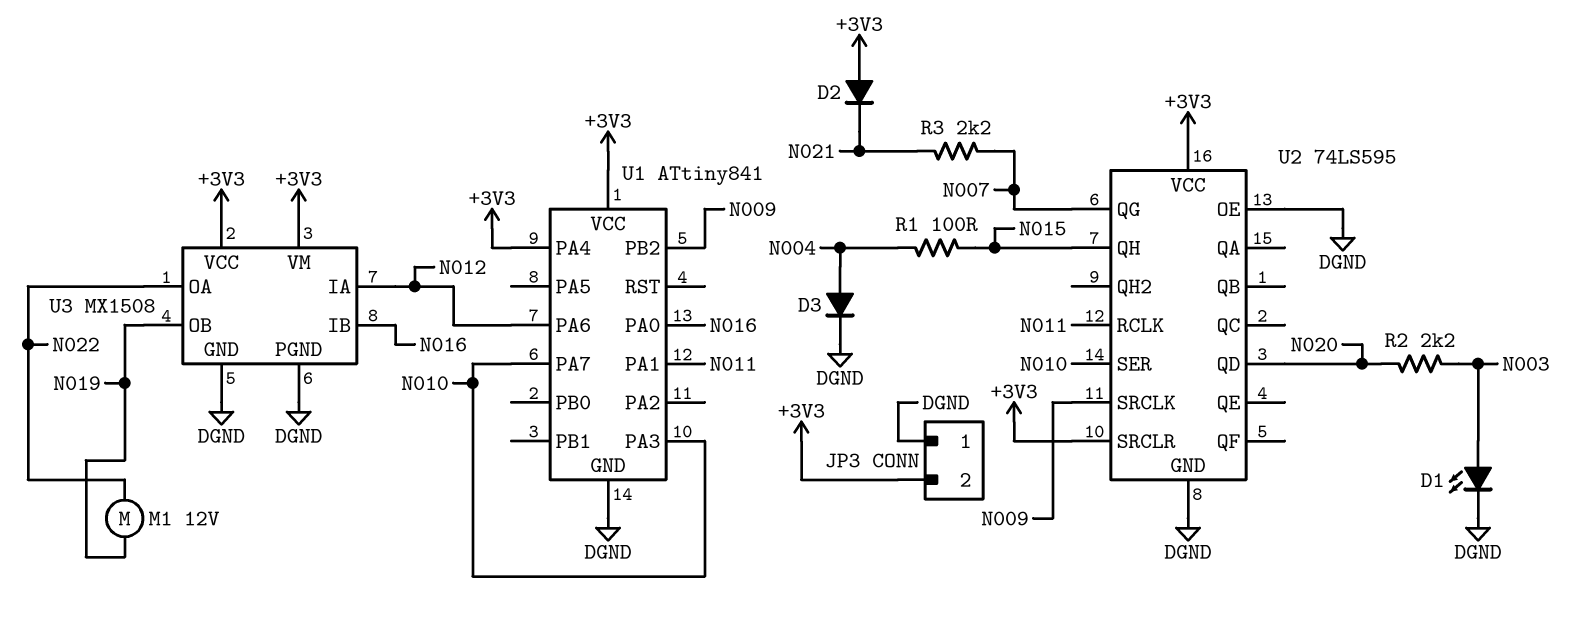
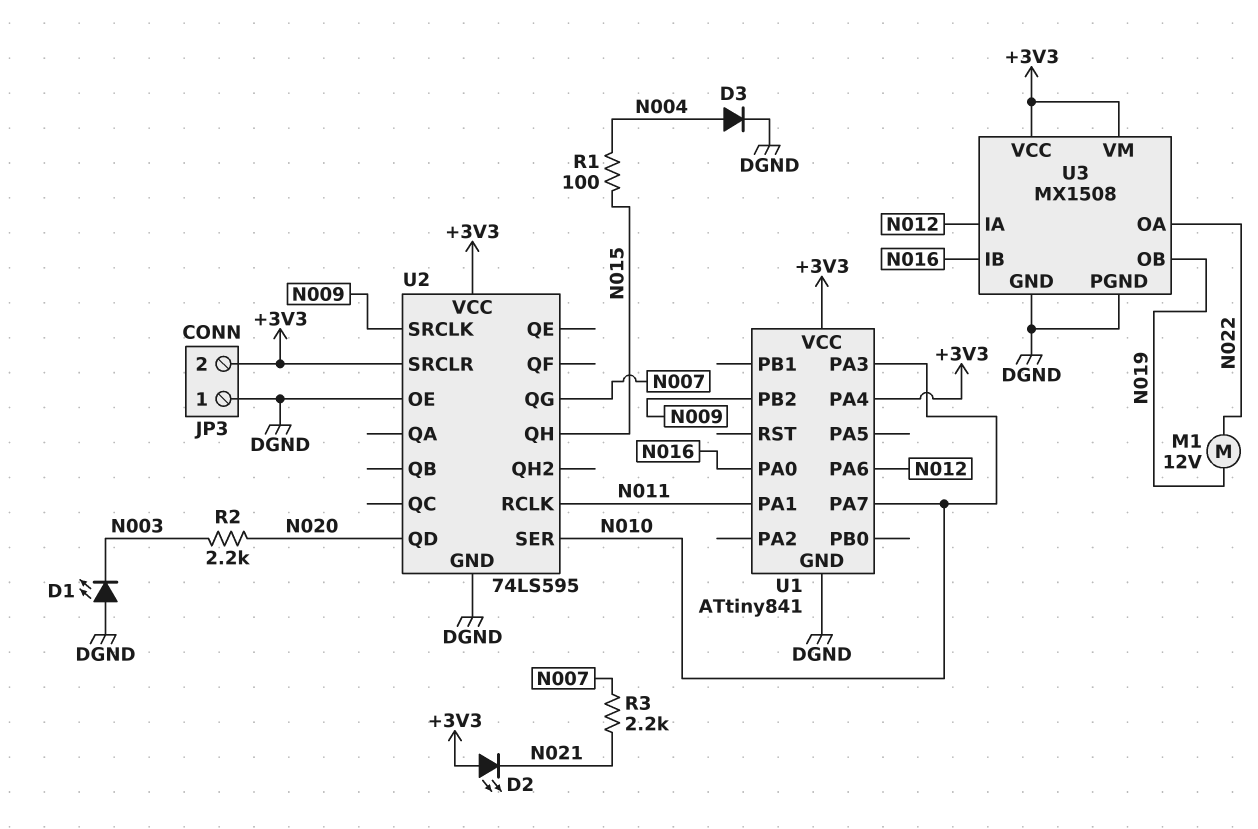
D1: LED (A N003, K DGND) -> LED (A DGND, K N003)
D2: diode (A +3V3, K N021) -> LED (A +3V3, K N021)

